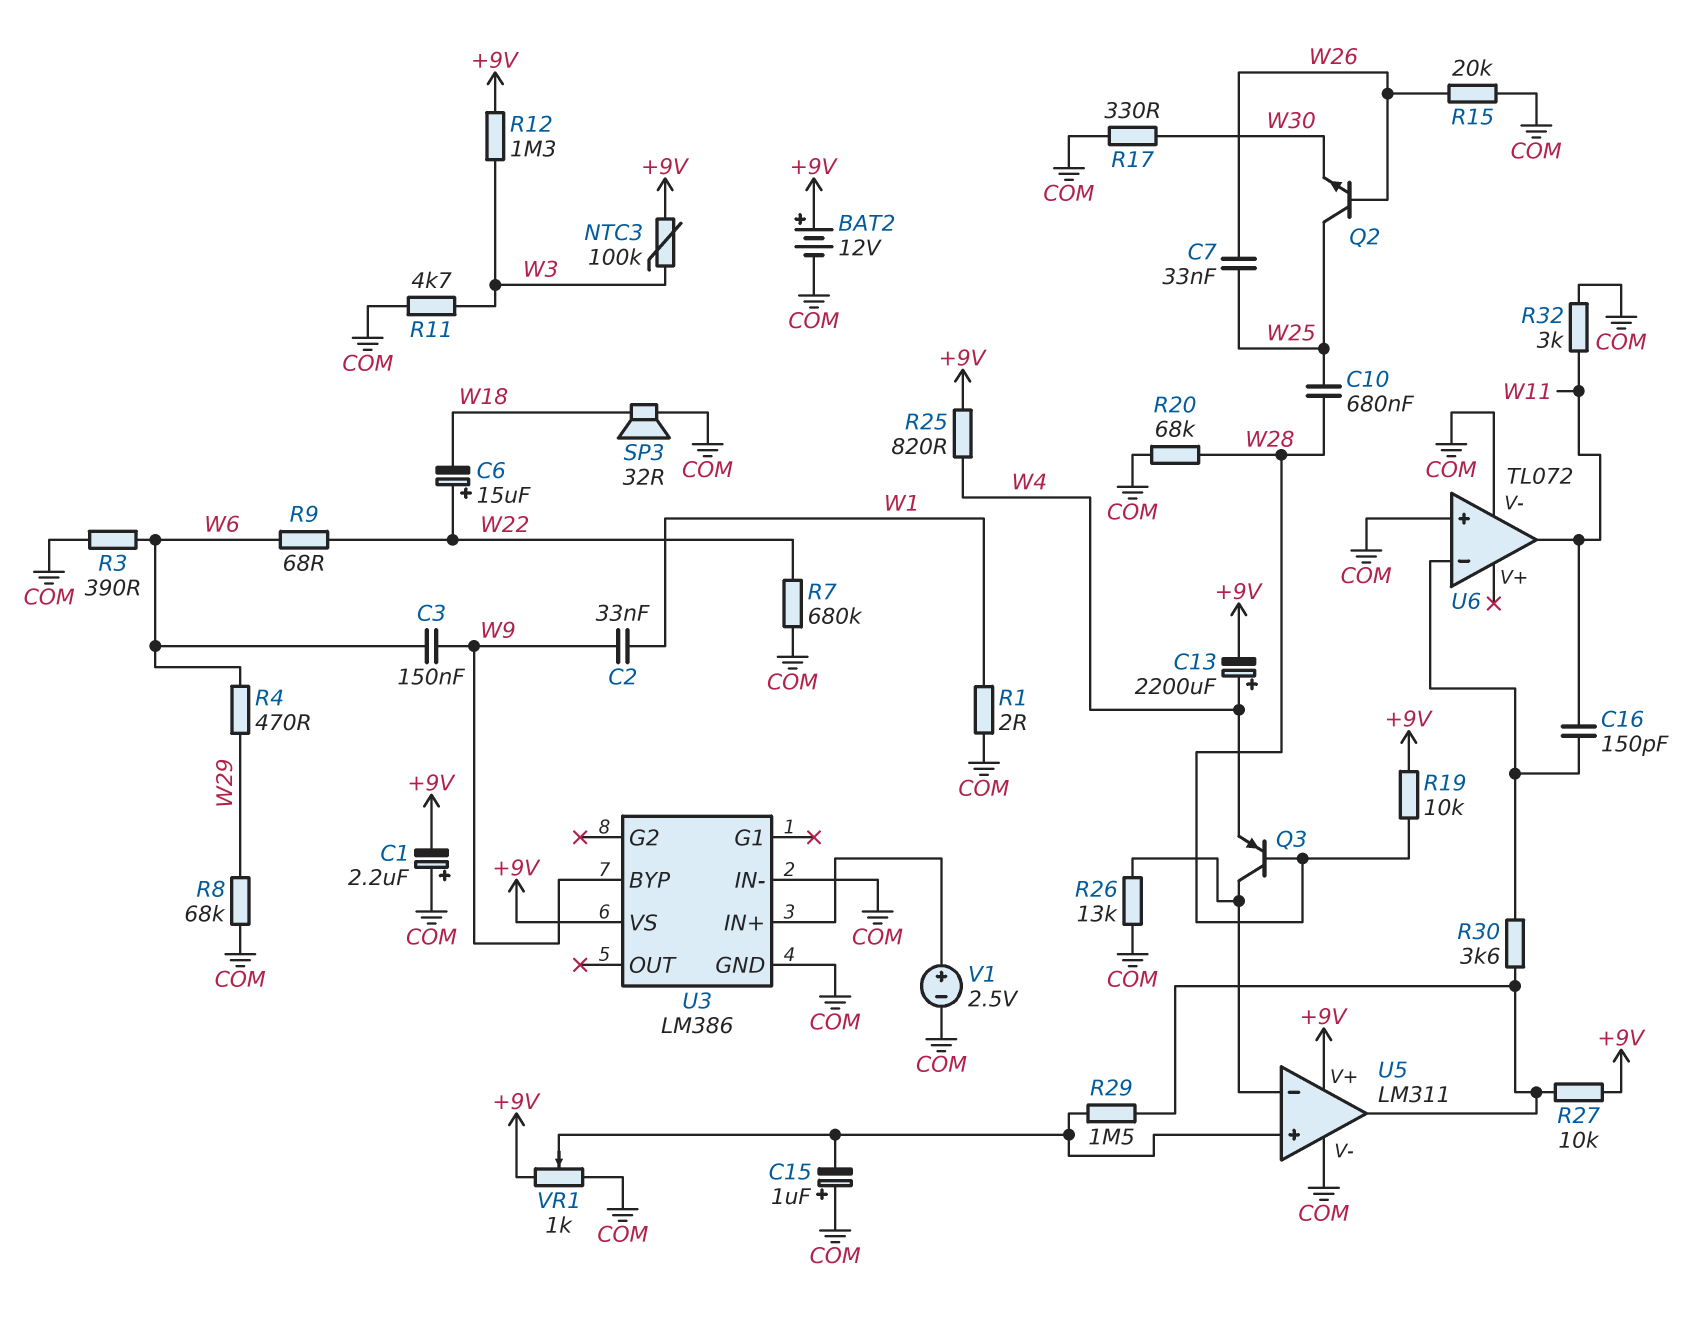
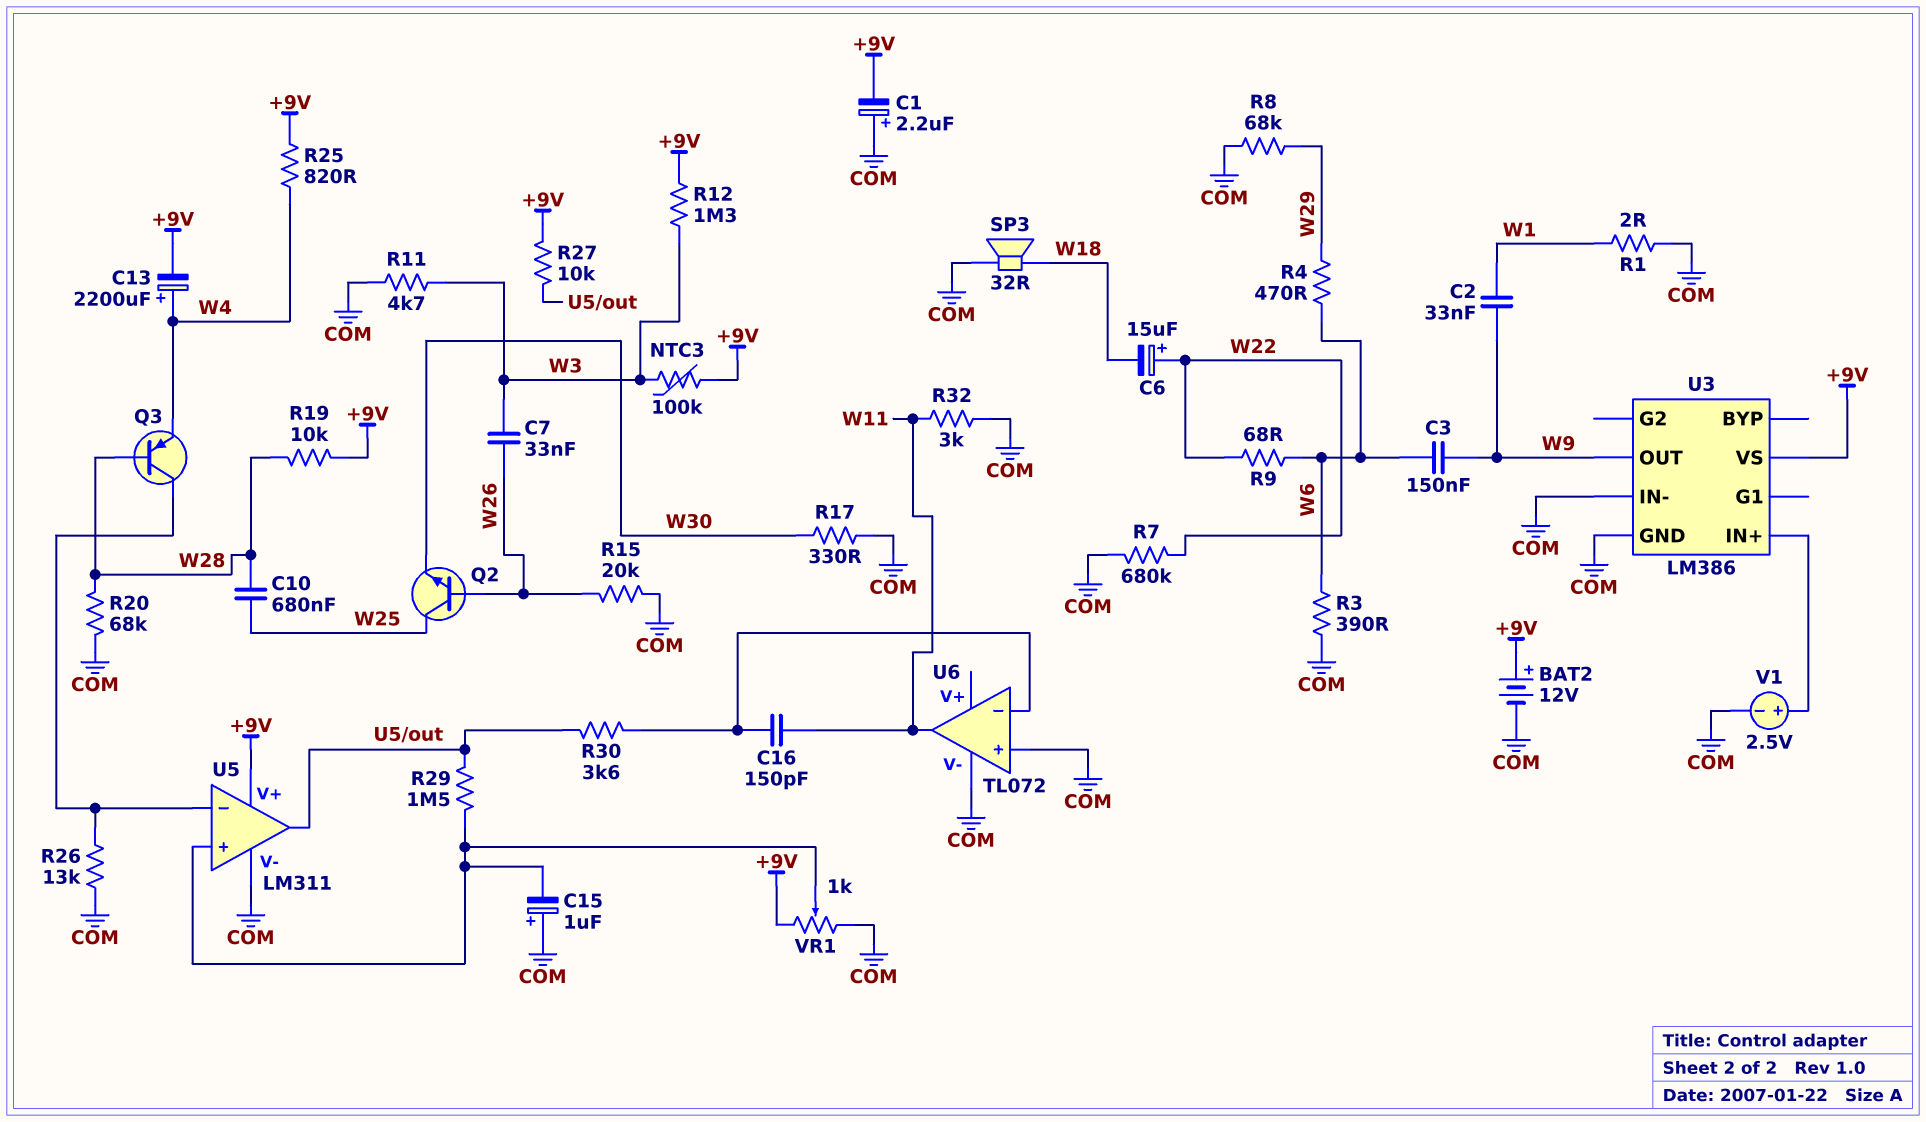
C7: 33nF (W25, W26) -> 33nF (W3, W26)
U3 pin BYP: W9 -> none
U3 pin OUT: none -> W9

